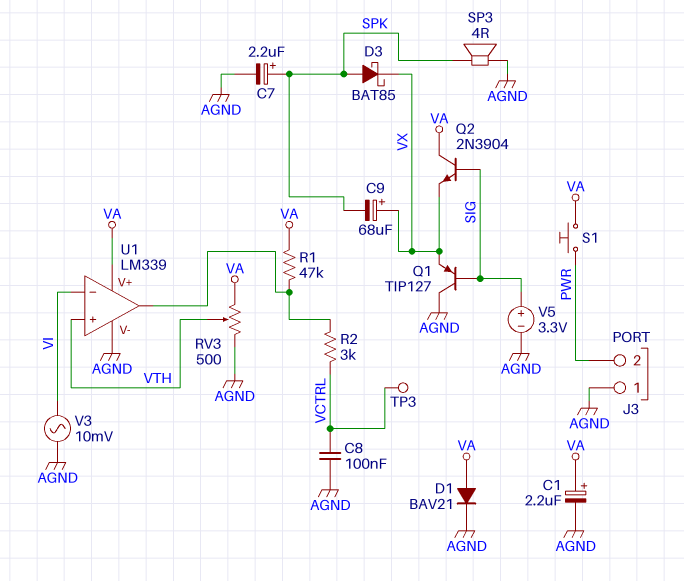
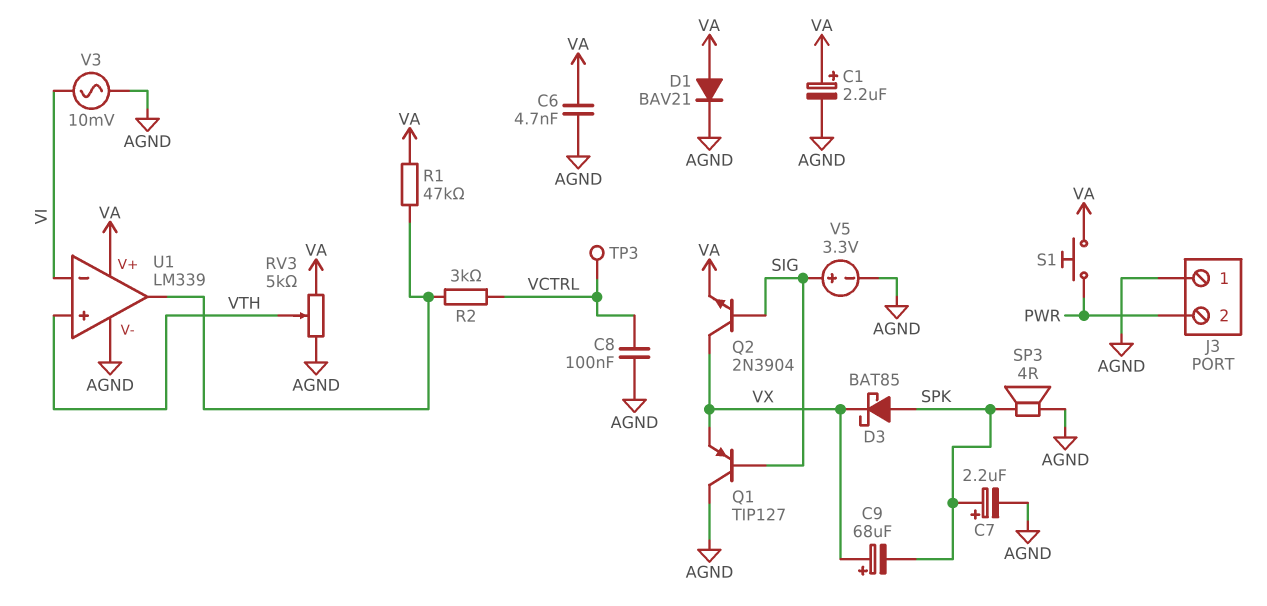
C6: none -> 4.7nF (AGND, VA)
Q2: NPN 2N3904 (B SIG, C VA, E VX) -> NPN 2N3904 (B SIG, C VX, E VA)
RV3: 500 (AGND, VA, wiper VTH) -> 5k (AGND, VA, wiper VTH)

